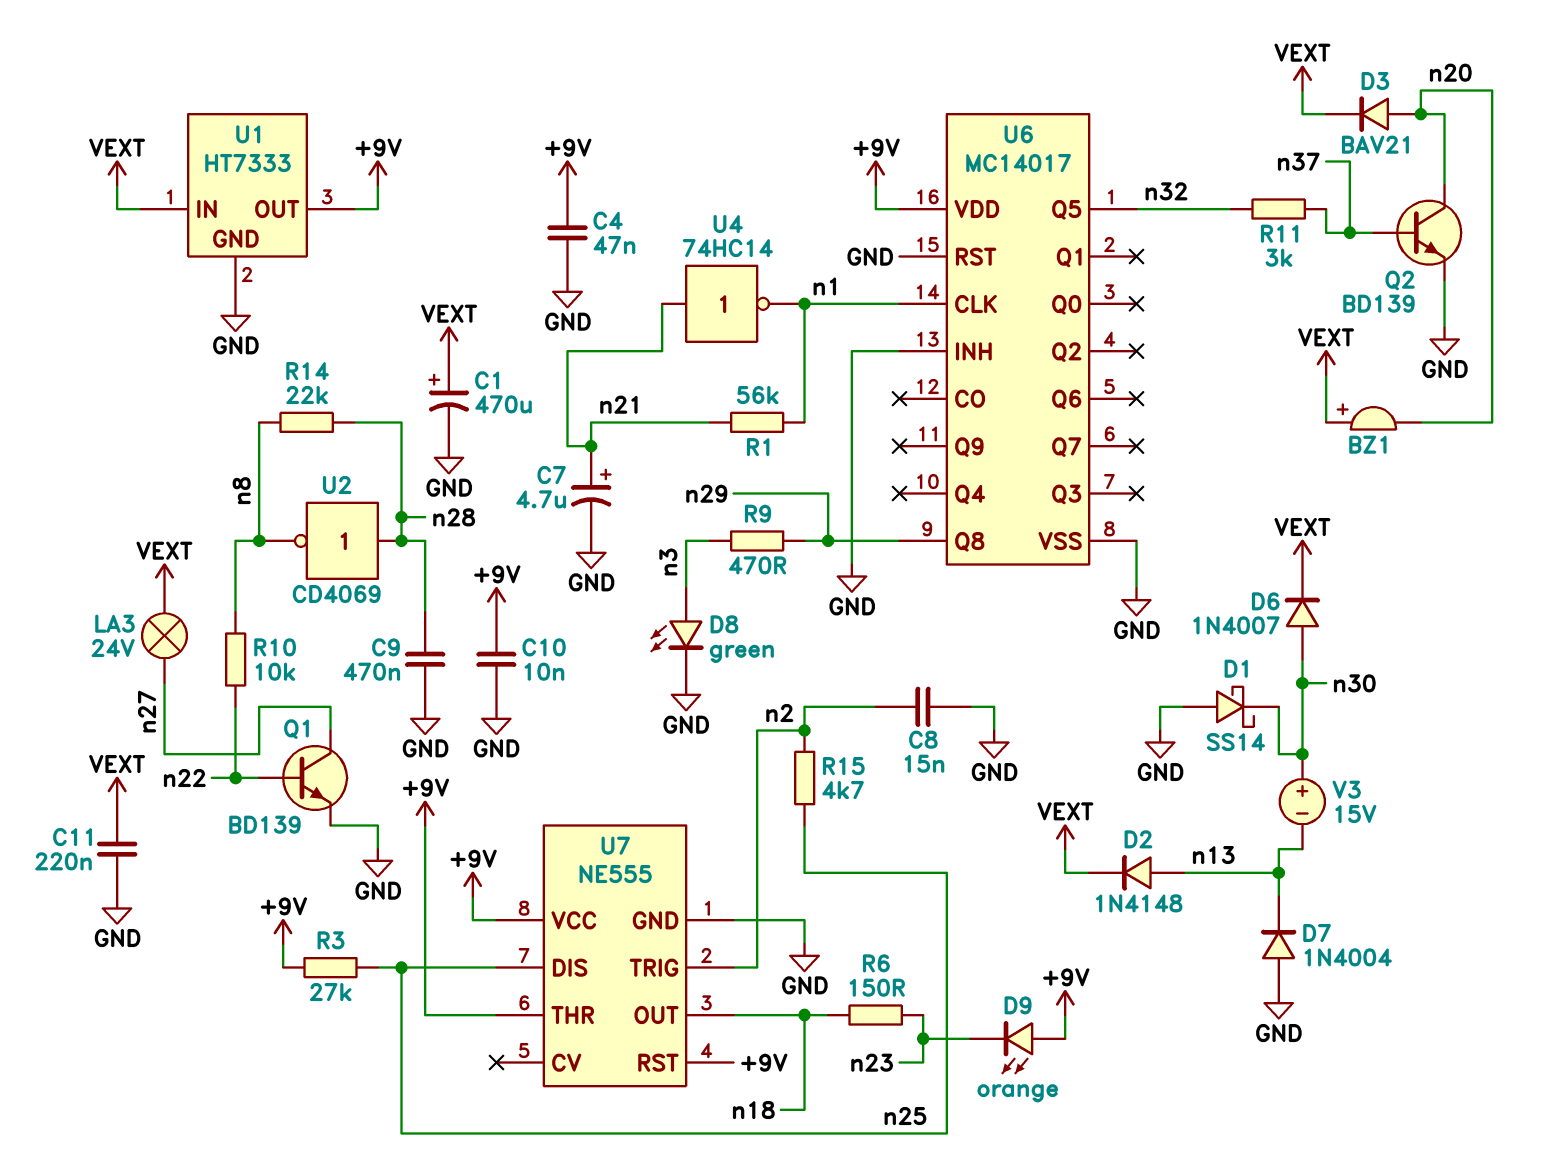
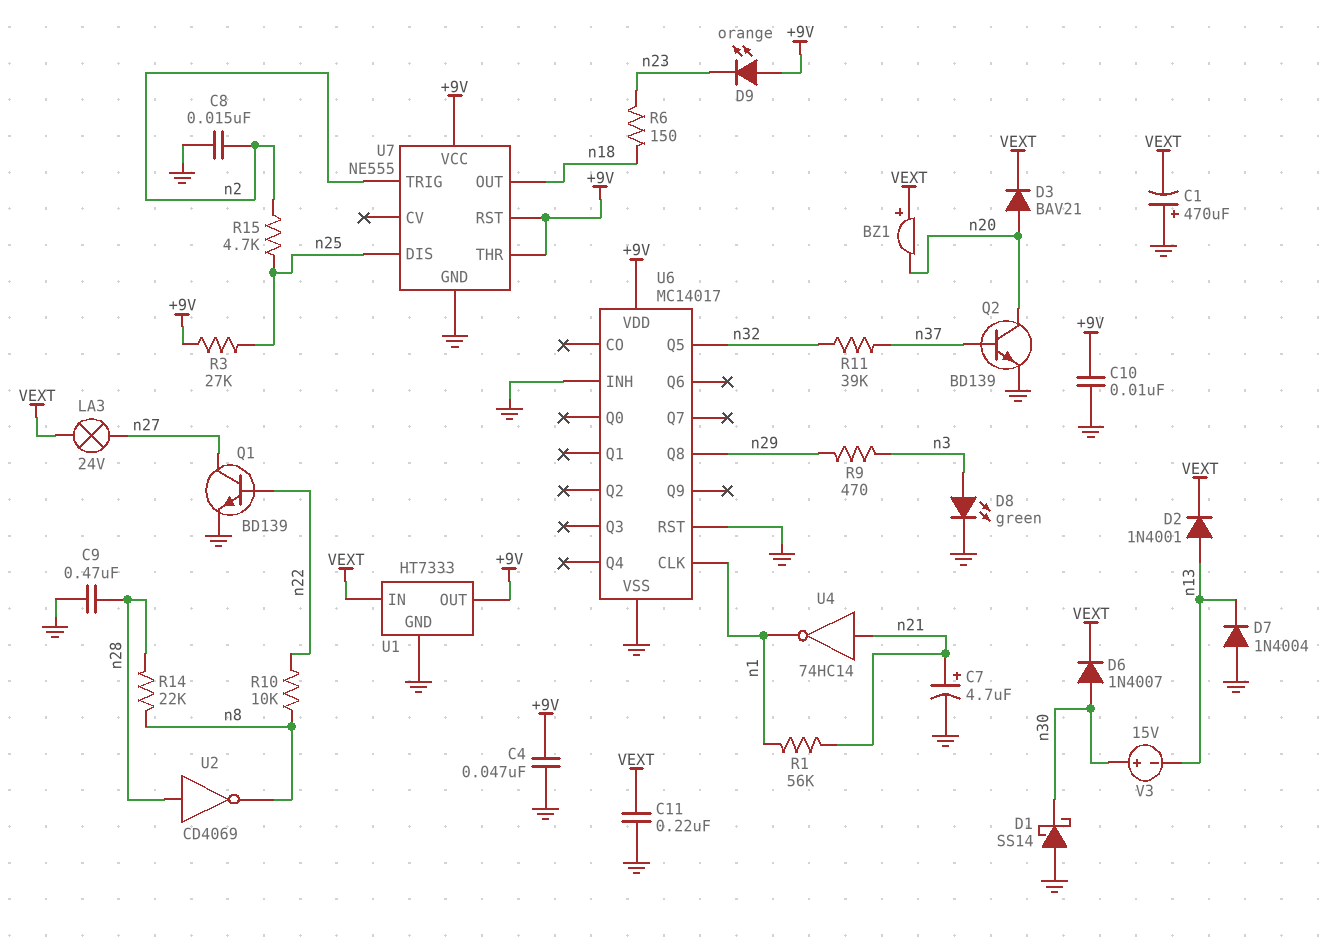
C1: 470uF (plus VEXT, minus GND) -> 470uF (plus GND, minus VEXT)
D2: diode 1N4148 (A n13, K VEXT) -> diode 1N4001 (A n13, K VEXT)
R11: 3k (n32, n37) -> 39k (n32, n37)

